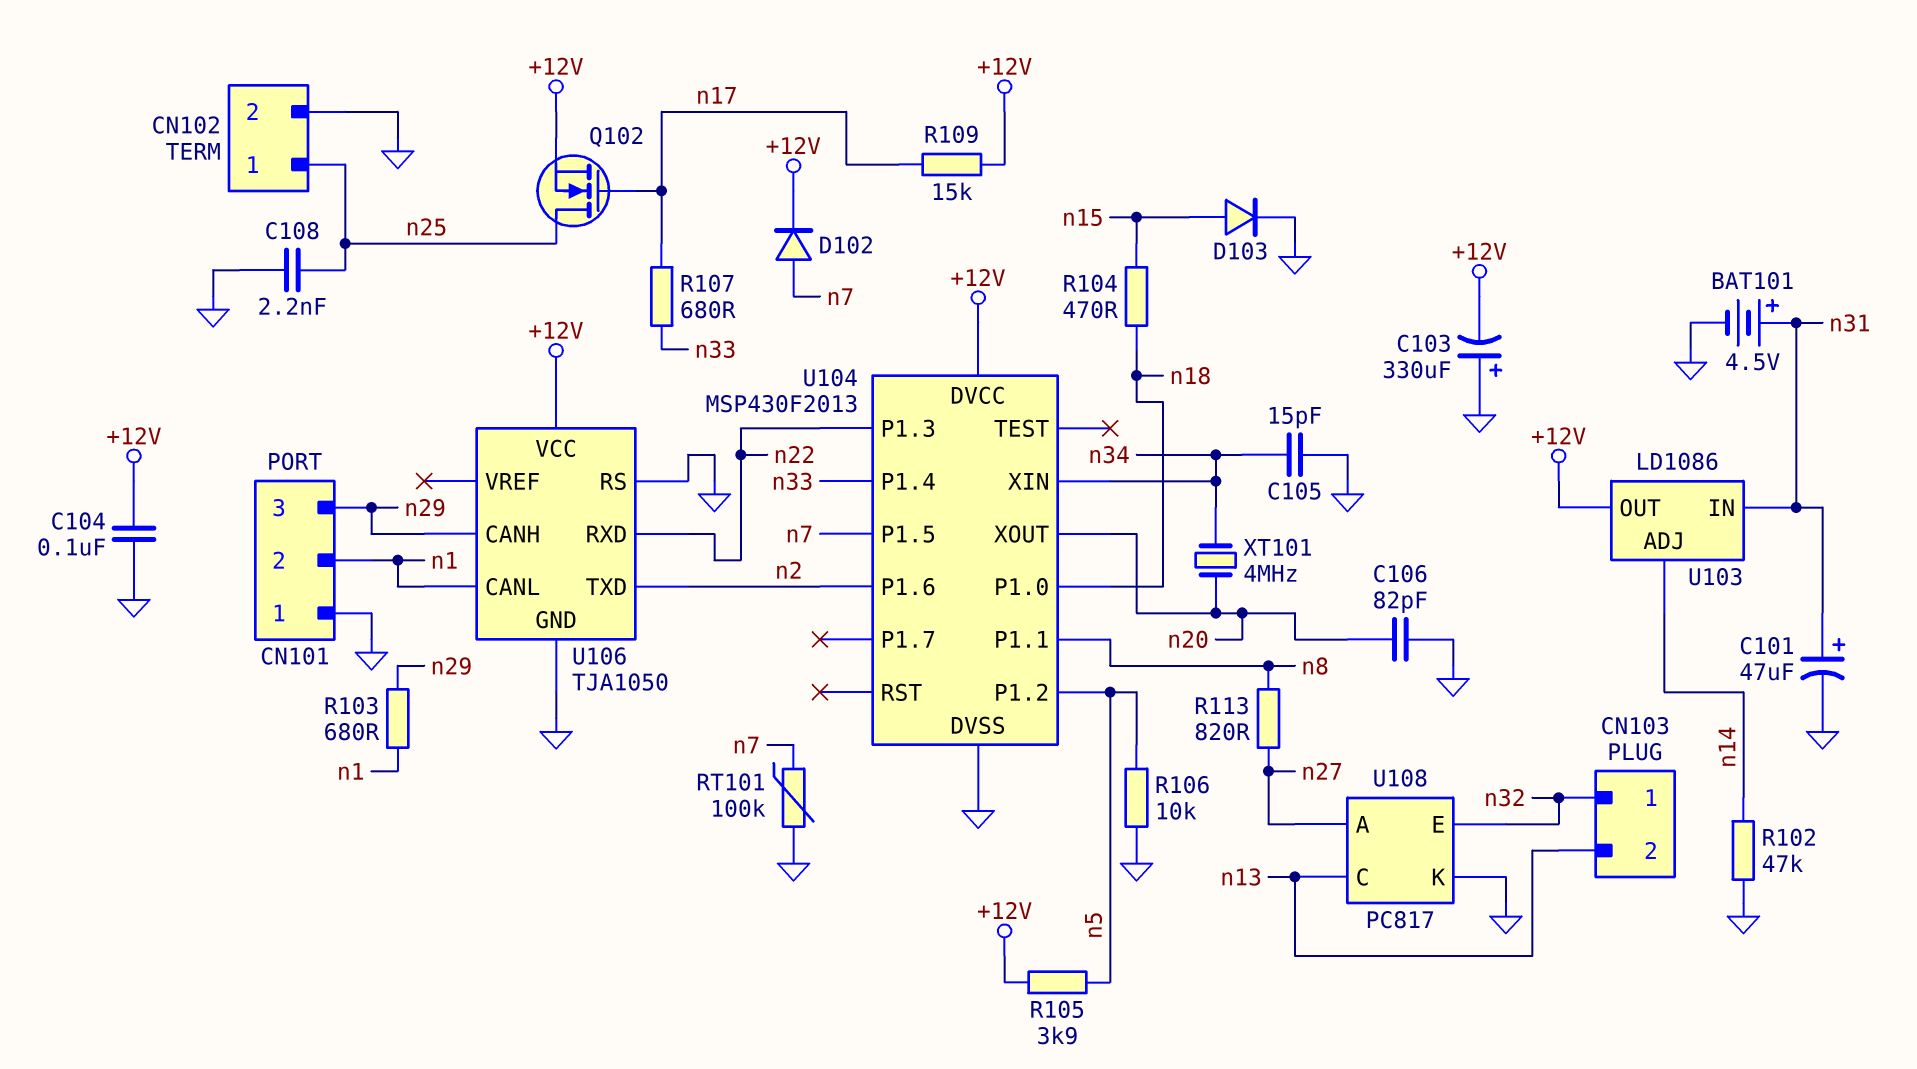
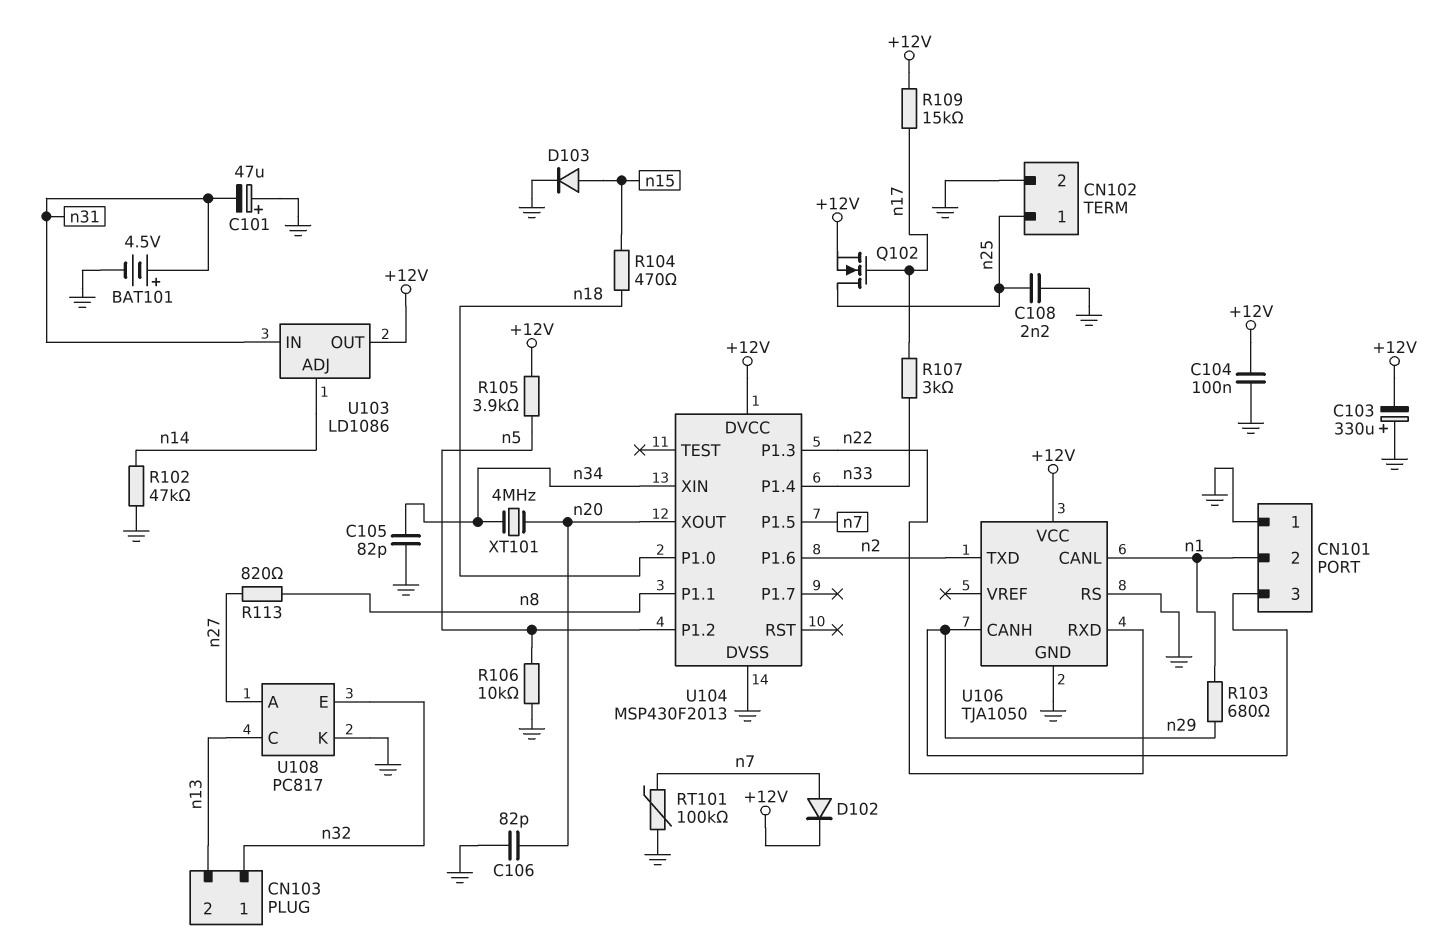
C101: 47uF (plus n31, minus GND) -> 47uF (plus GND, minus n31)
C105: 15pF (GND, n34) -> 82pF (GND, n34)
R107: 680 (n17, n33) -> 3k (n17, n33)

